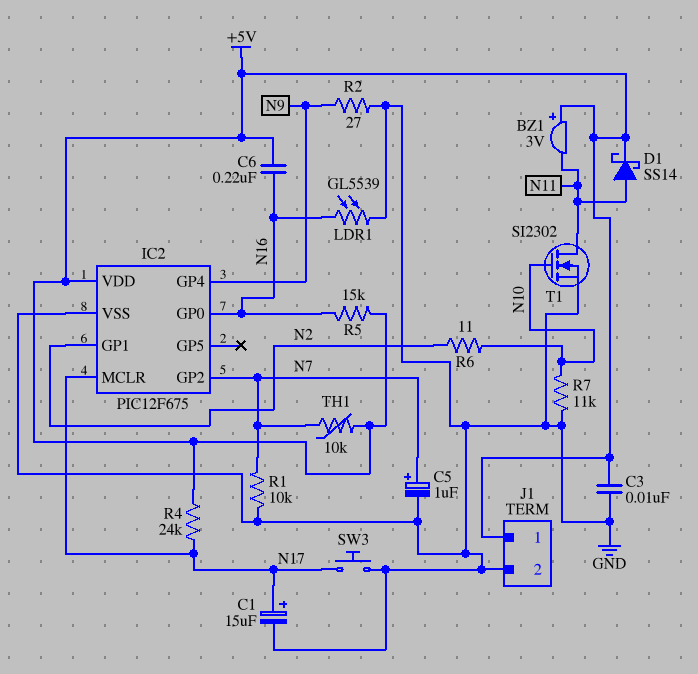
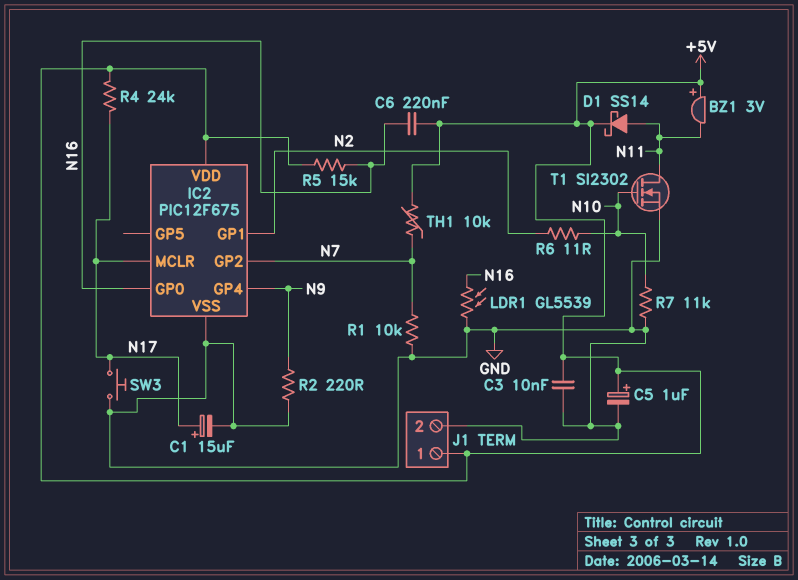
C5: 1uF (plus N7, minus GND) -> 1uF (plus +5V, minus GND)
R2: 27 (GND, N9) -> 220 (GND, N9)

